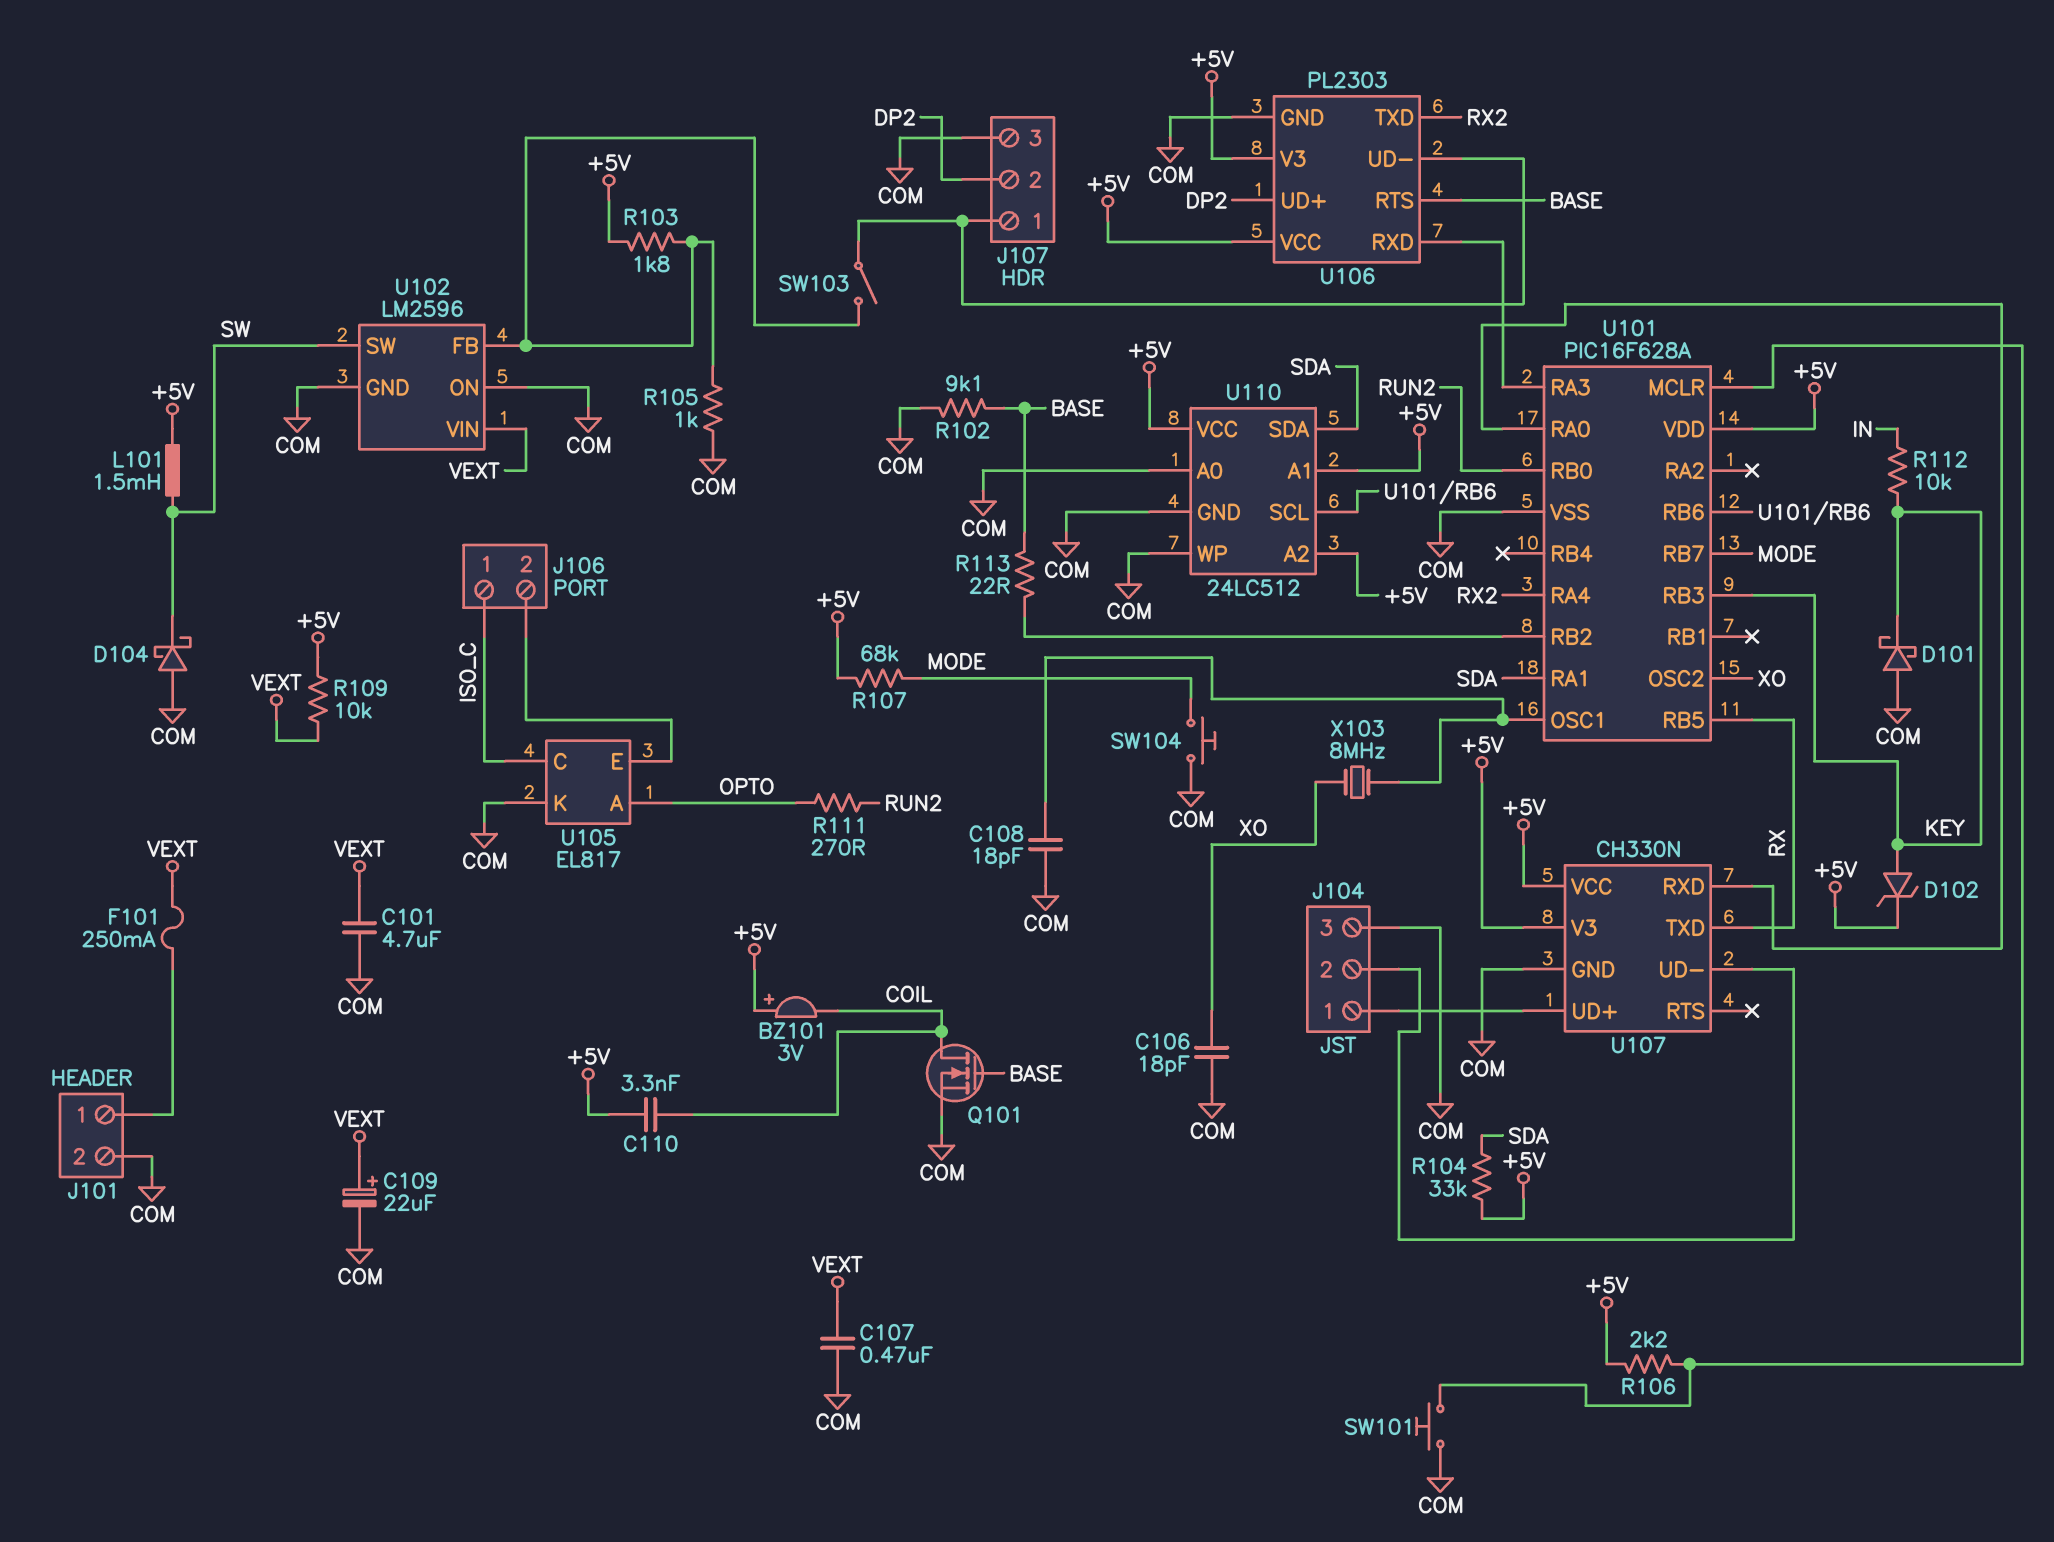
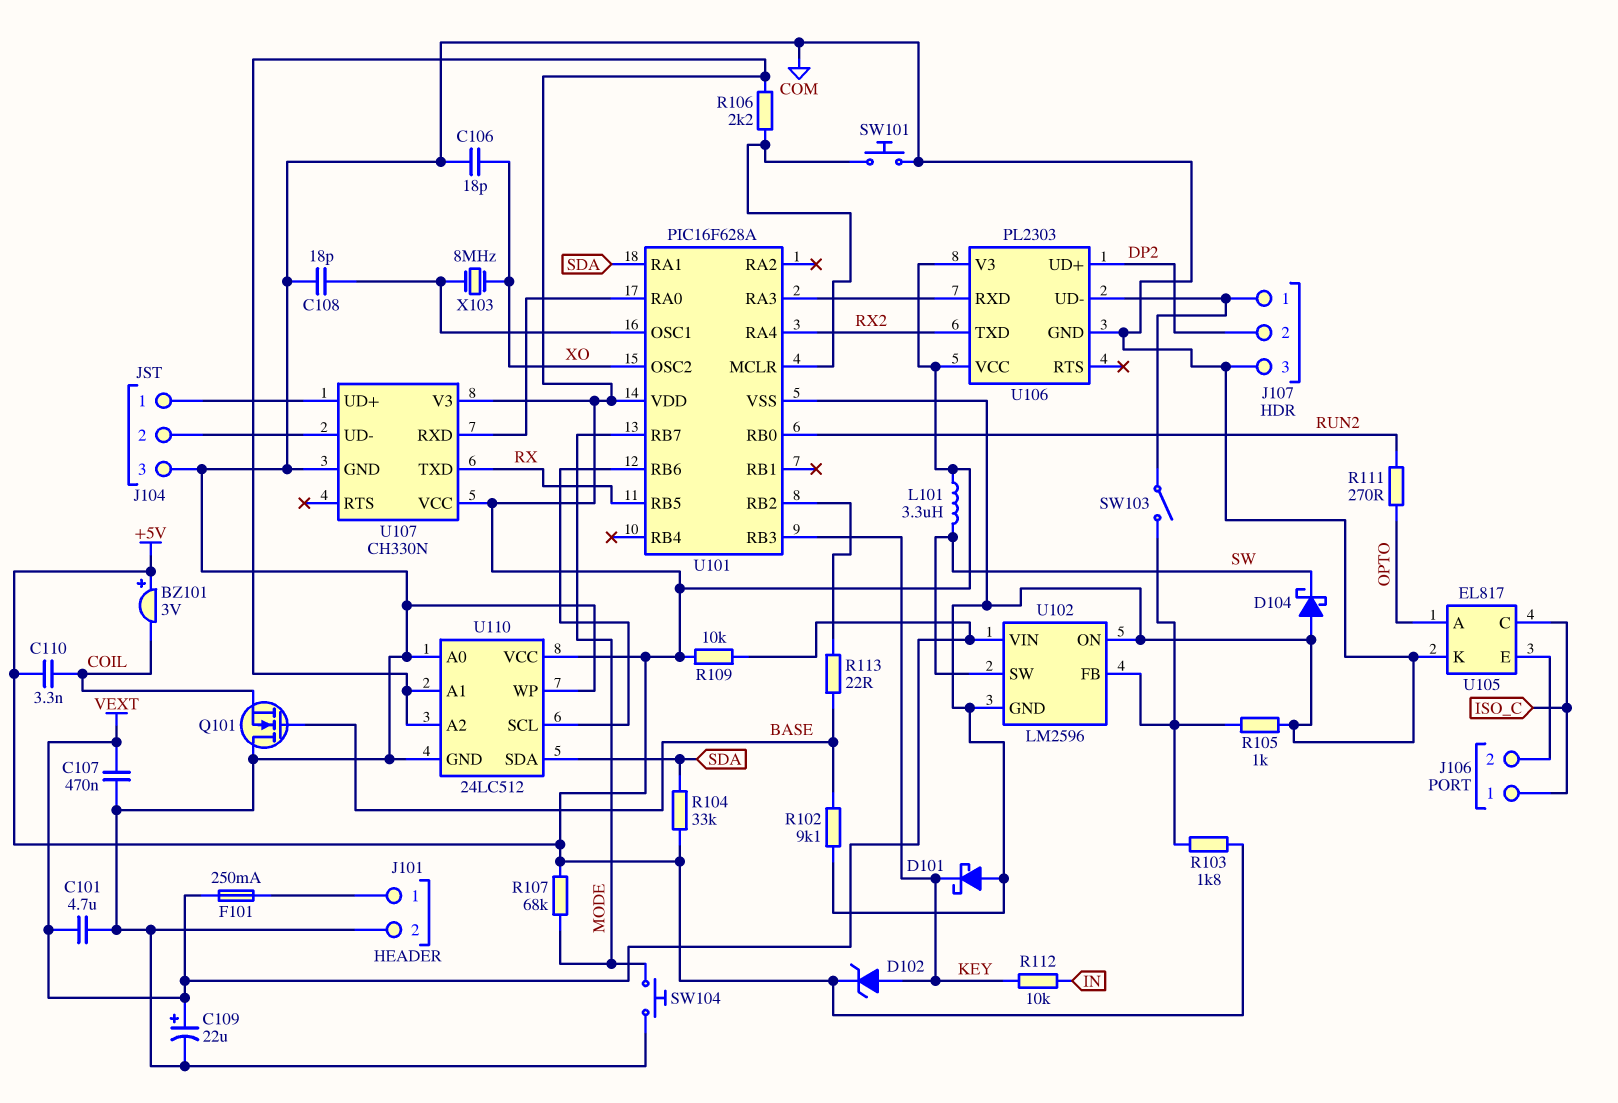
L101: 1.5mH (+5V, SW) -> 3.3uH (+5V, SW)
Q101: NMOS (G BASE, D COIL, S COM) -> NMOS (G BASE, D COM, S COIL)
U106 pin RTS: BASE -> none

